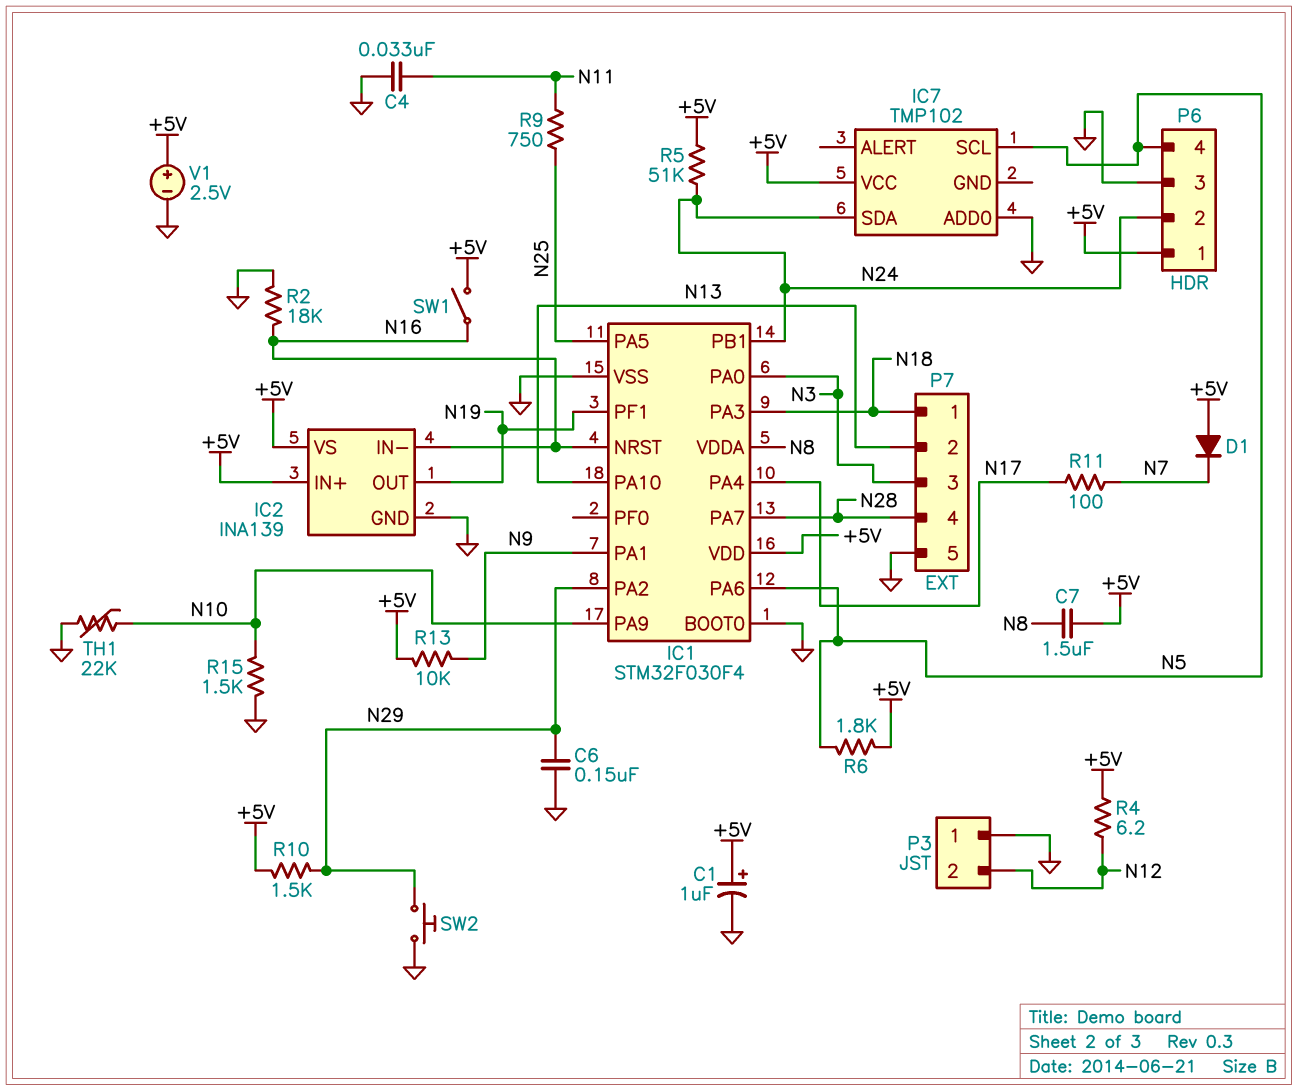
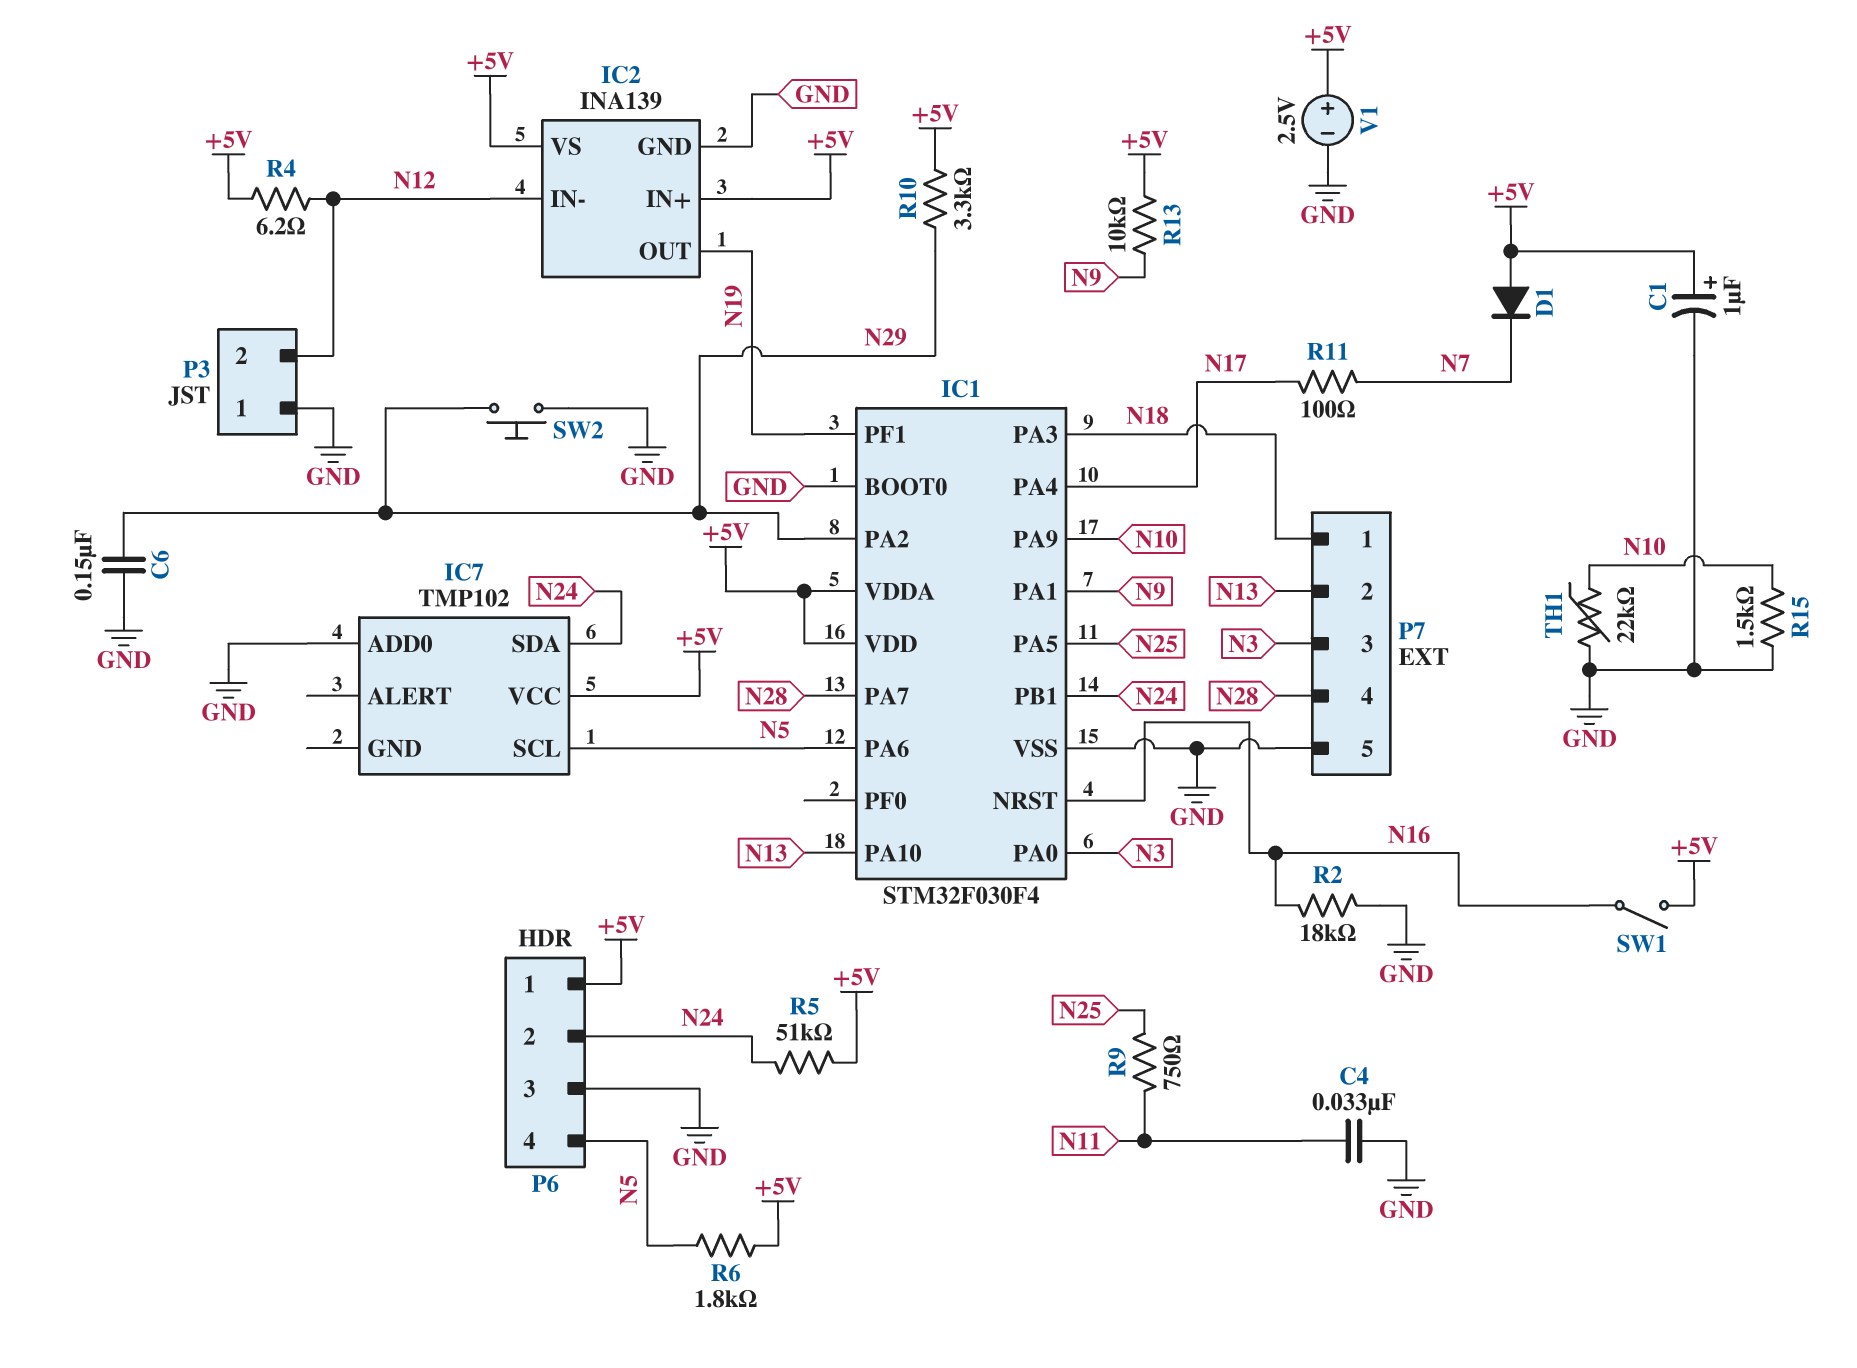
C7: 1.5uF (+5V, N8) -> none
IC1 pin VDDA: N8 -> +5V
IC2 pin IN-: N16 -> N12
R10: 1.5k (+5V, N29) -> 3.3k (+5V, N29)

